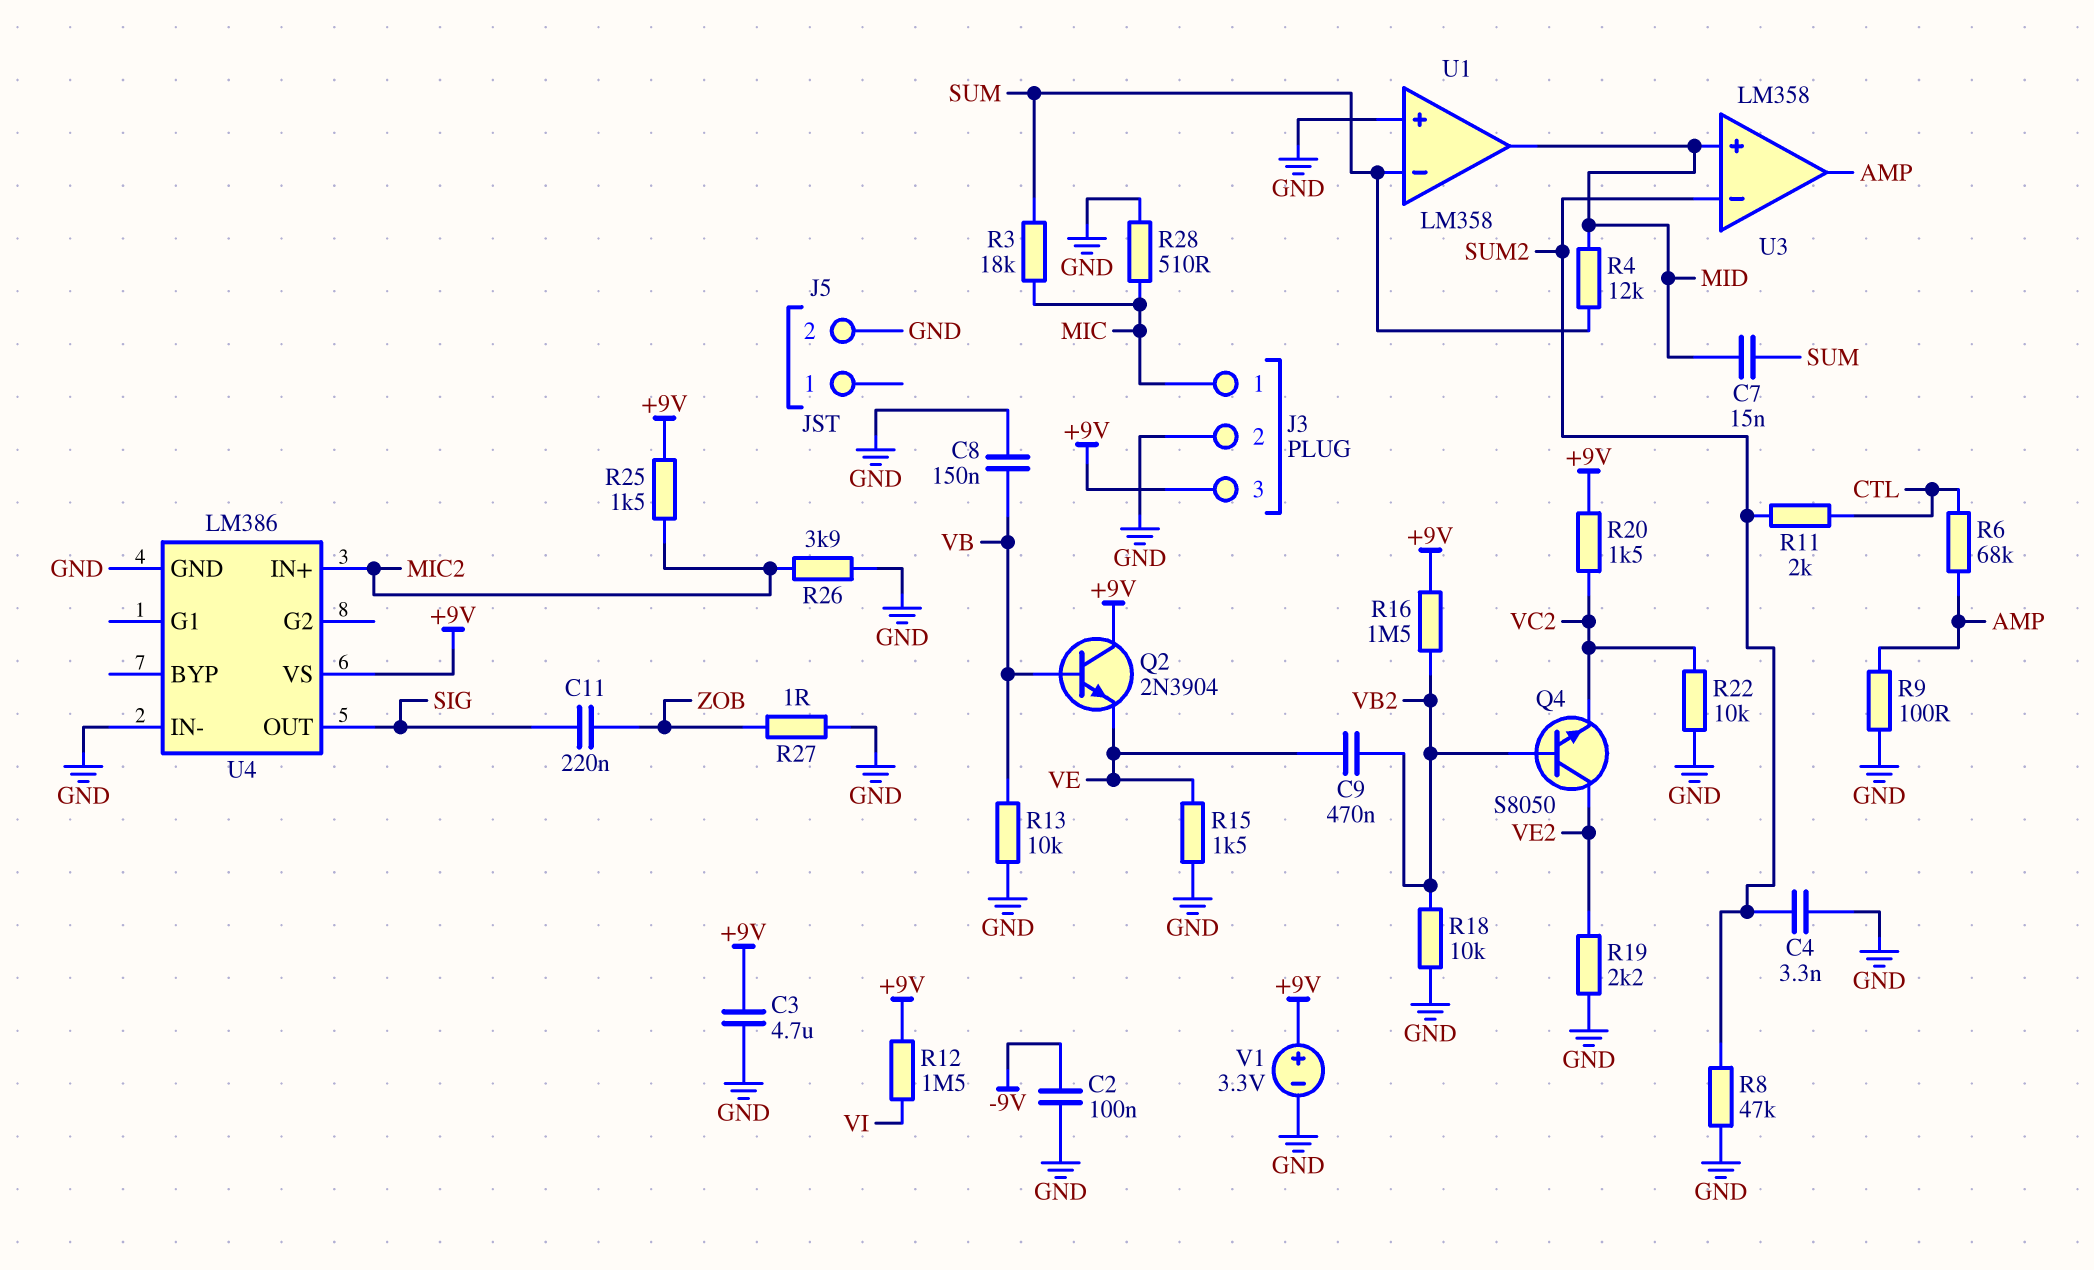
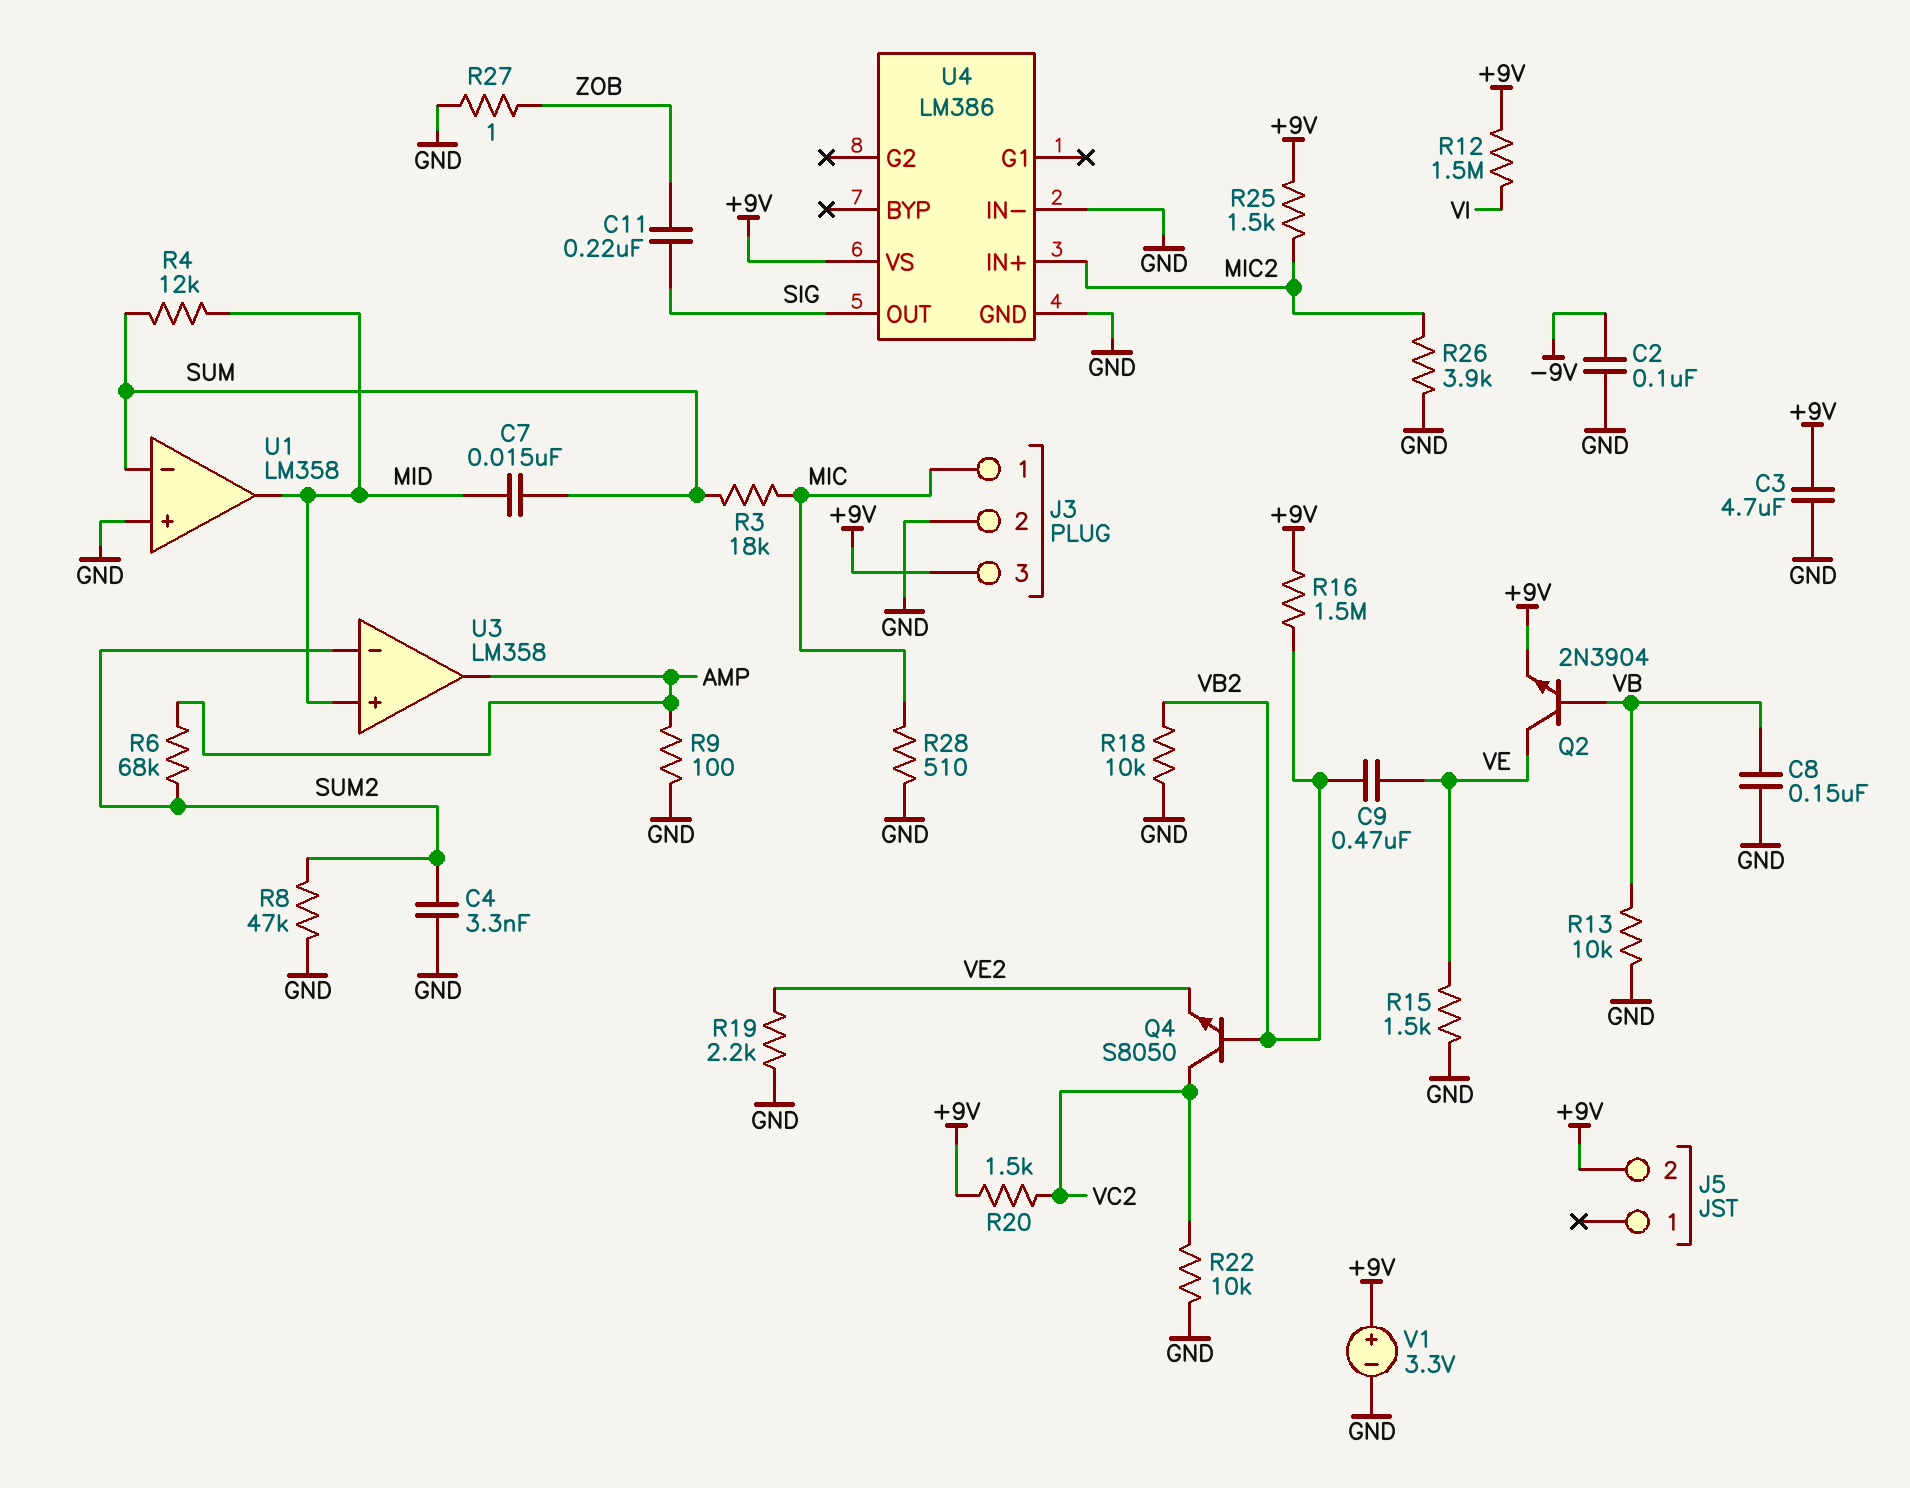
J5 pin 2: GND -> +9V
Q2: NPN 2N3904 (B VB, C +9V, E VE) -> NPN 2N3904 (B VB, C VE, E +9V)
Q4: NPN S8050 (B VB2, C VE2, E VC2) -> NPN S8050 (B VB2, C VC2, E VE2)
R6: 68k (AMP, CTL) -> 68k (AMP, SUM2)
R11: 2k (CTL, SUM2) -> none

